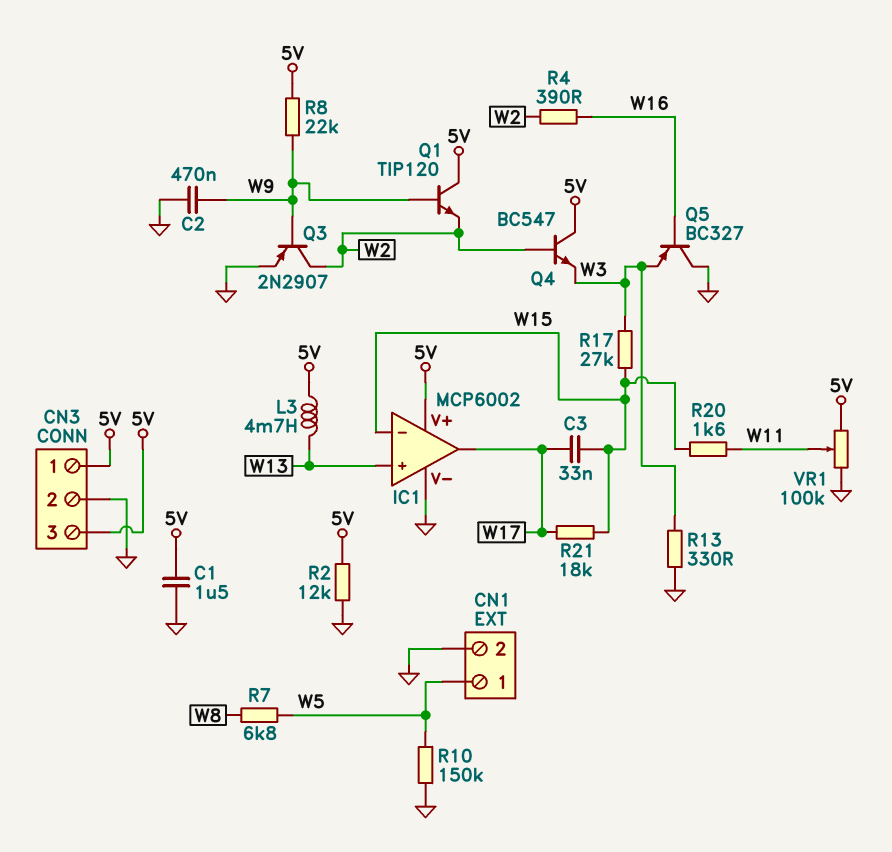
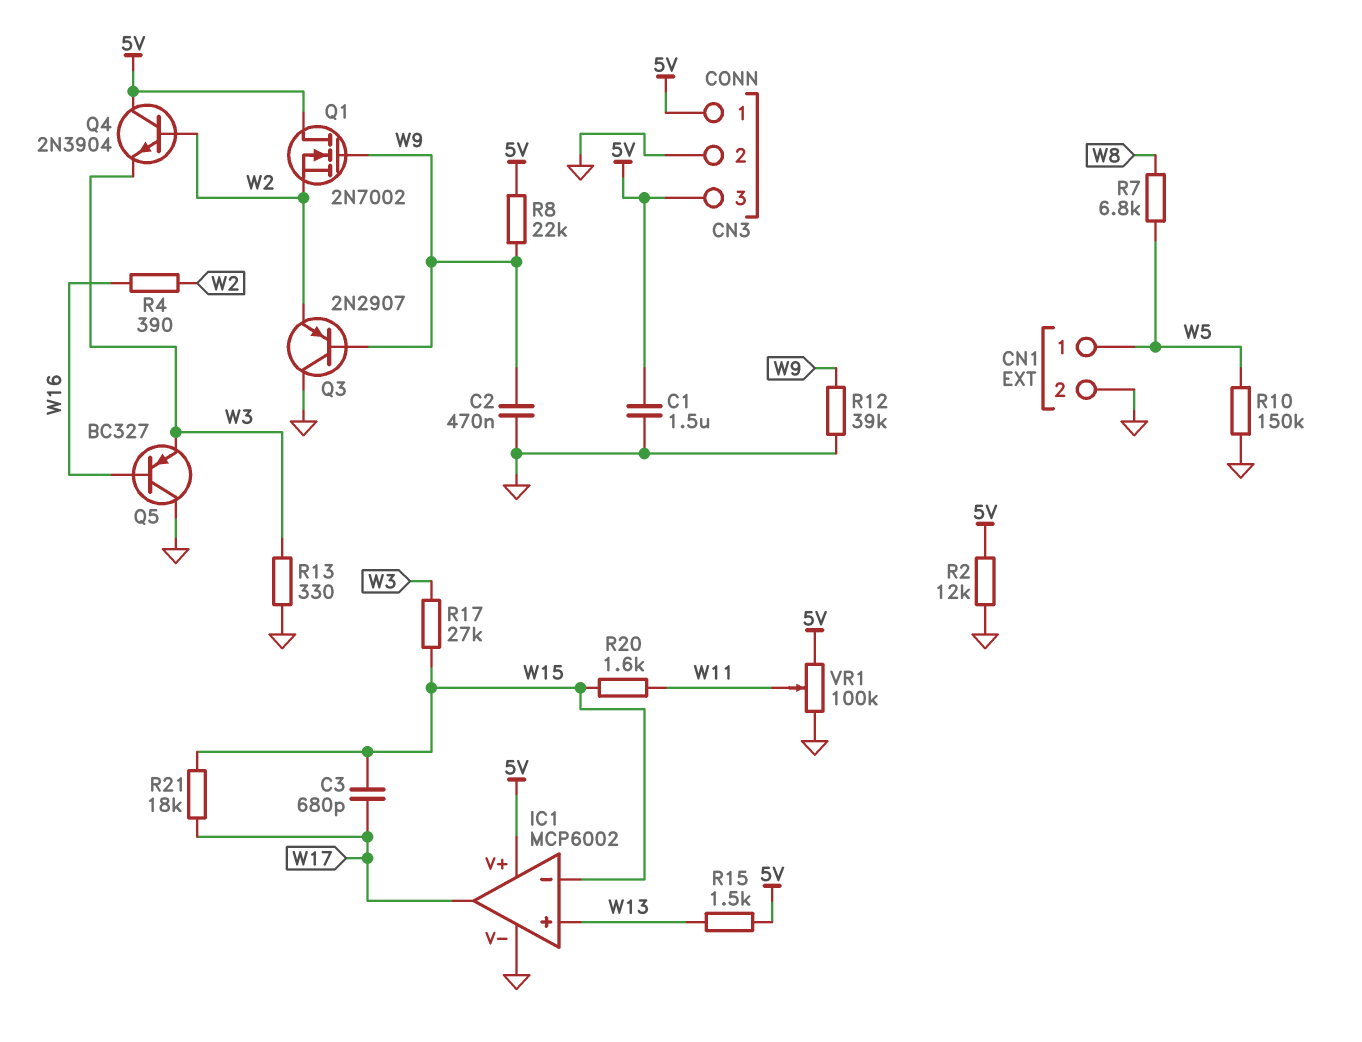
C3: 33nF (W15, W17) -> 680pF (W15, W17)
L3: 4.7mH (5V, W13) -> none
Q1: NPN TIP120 (B W9, C 5V, E W2) -> NMOS 2N7002 (G W9, D 5V, S W2)
Q3: PNP 2N2907 (B W9, C W2, E GND) -> PNP 2N2907 (B W9, C GND, E W2)
Q4: NPN BC547 (B W2, C 5V, E W3) -> NPN 2N3904 (B W2, C 5V, E W3)
R12: none -> 39k (GND, W9)
R15: none -> 1.5k (5V, W13)

